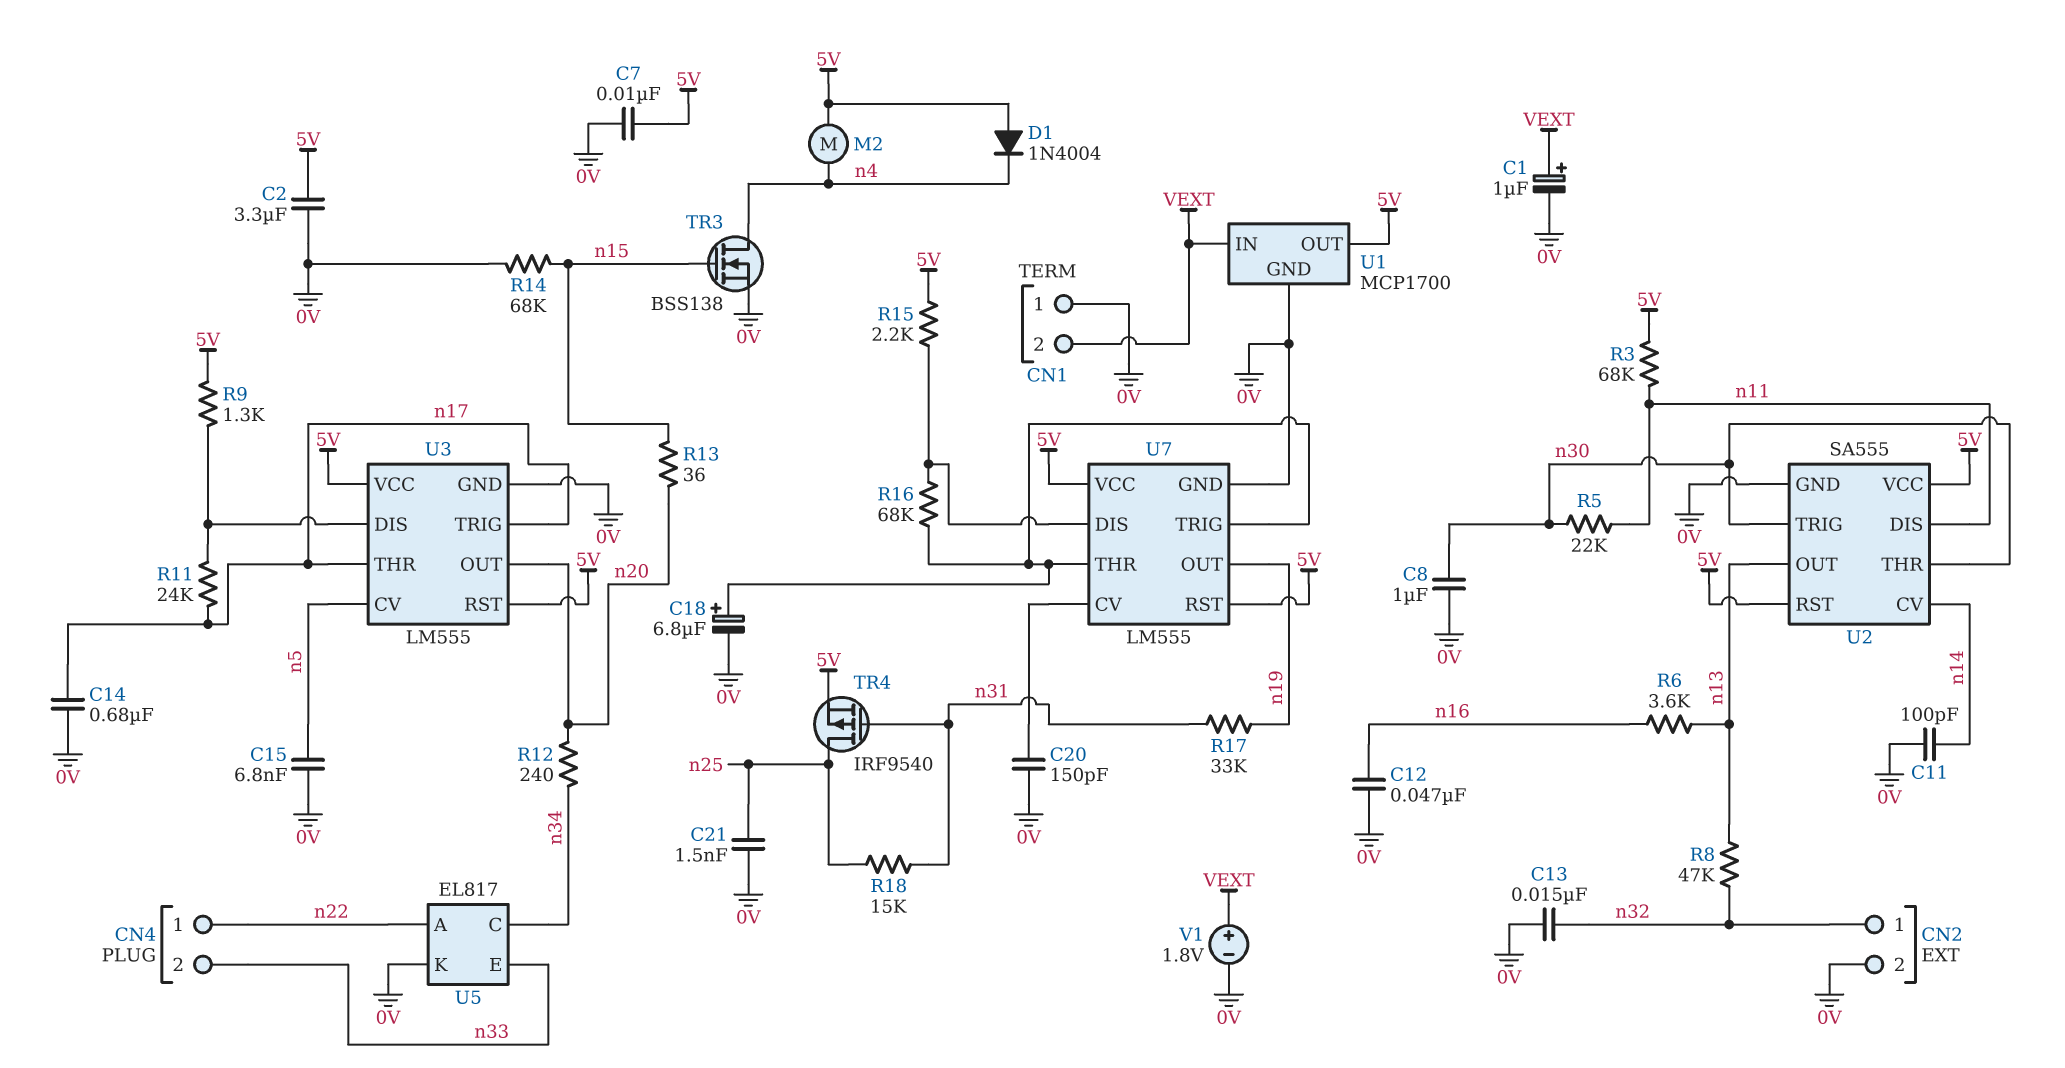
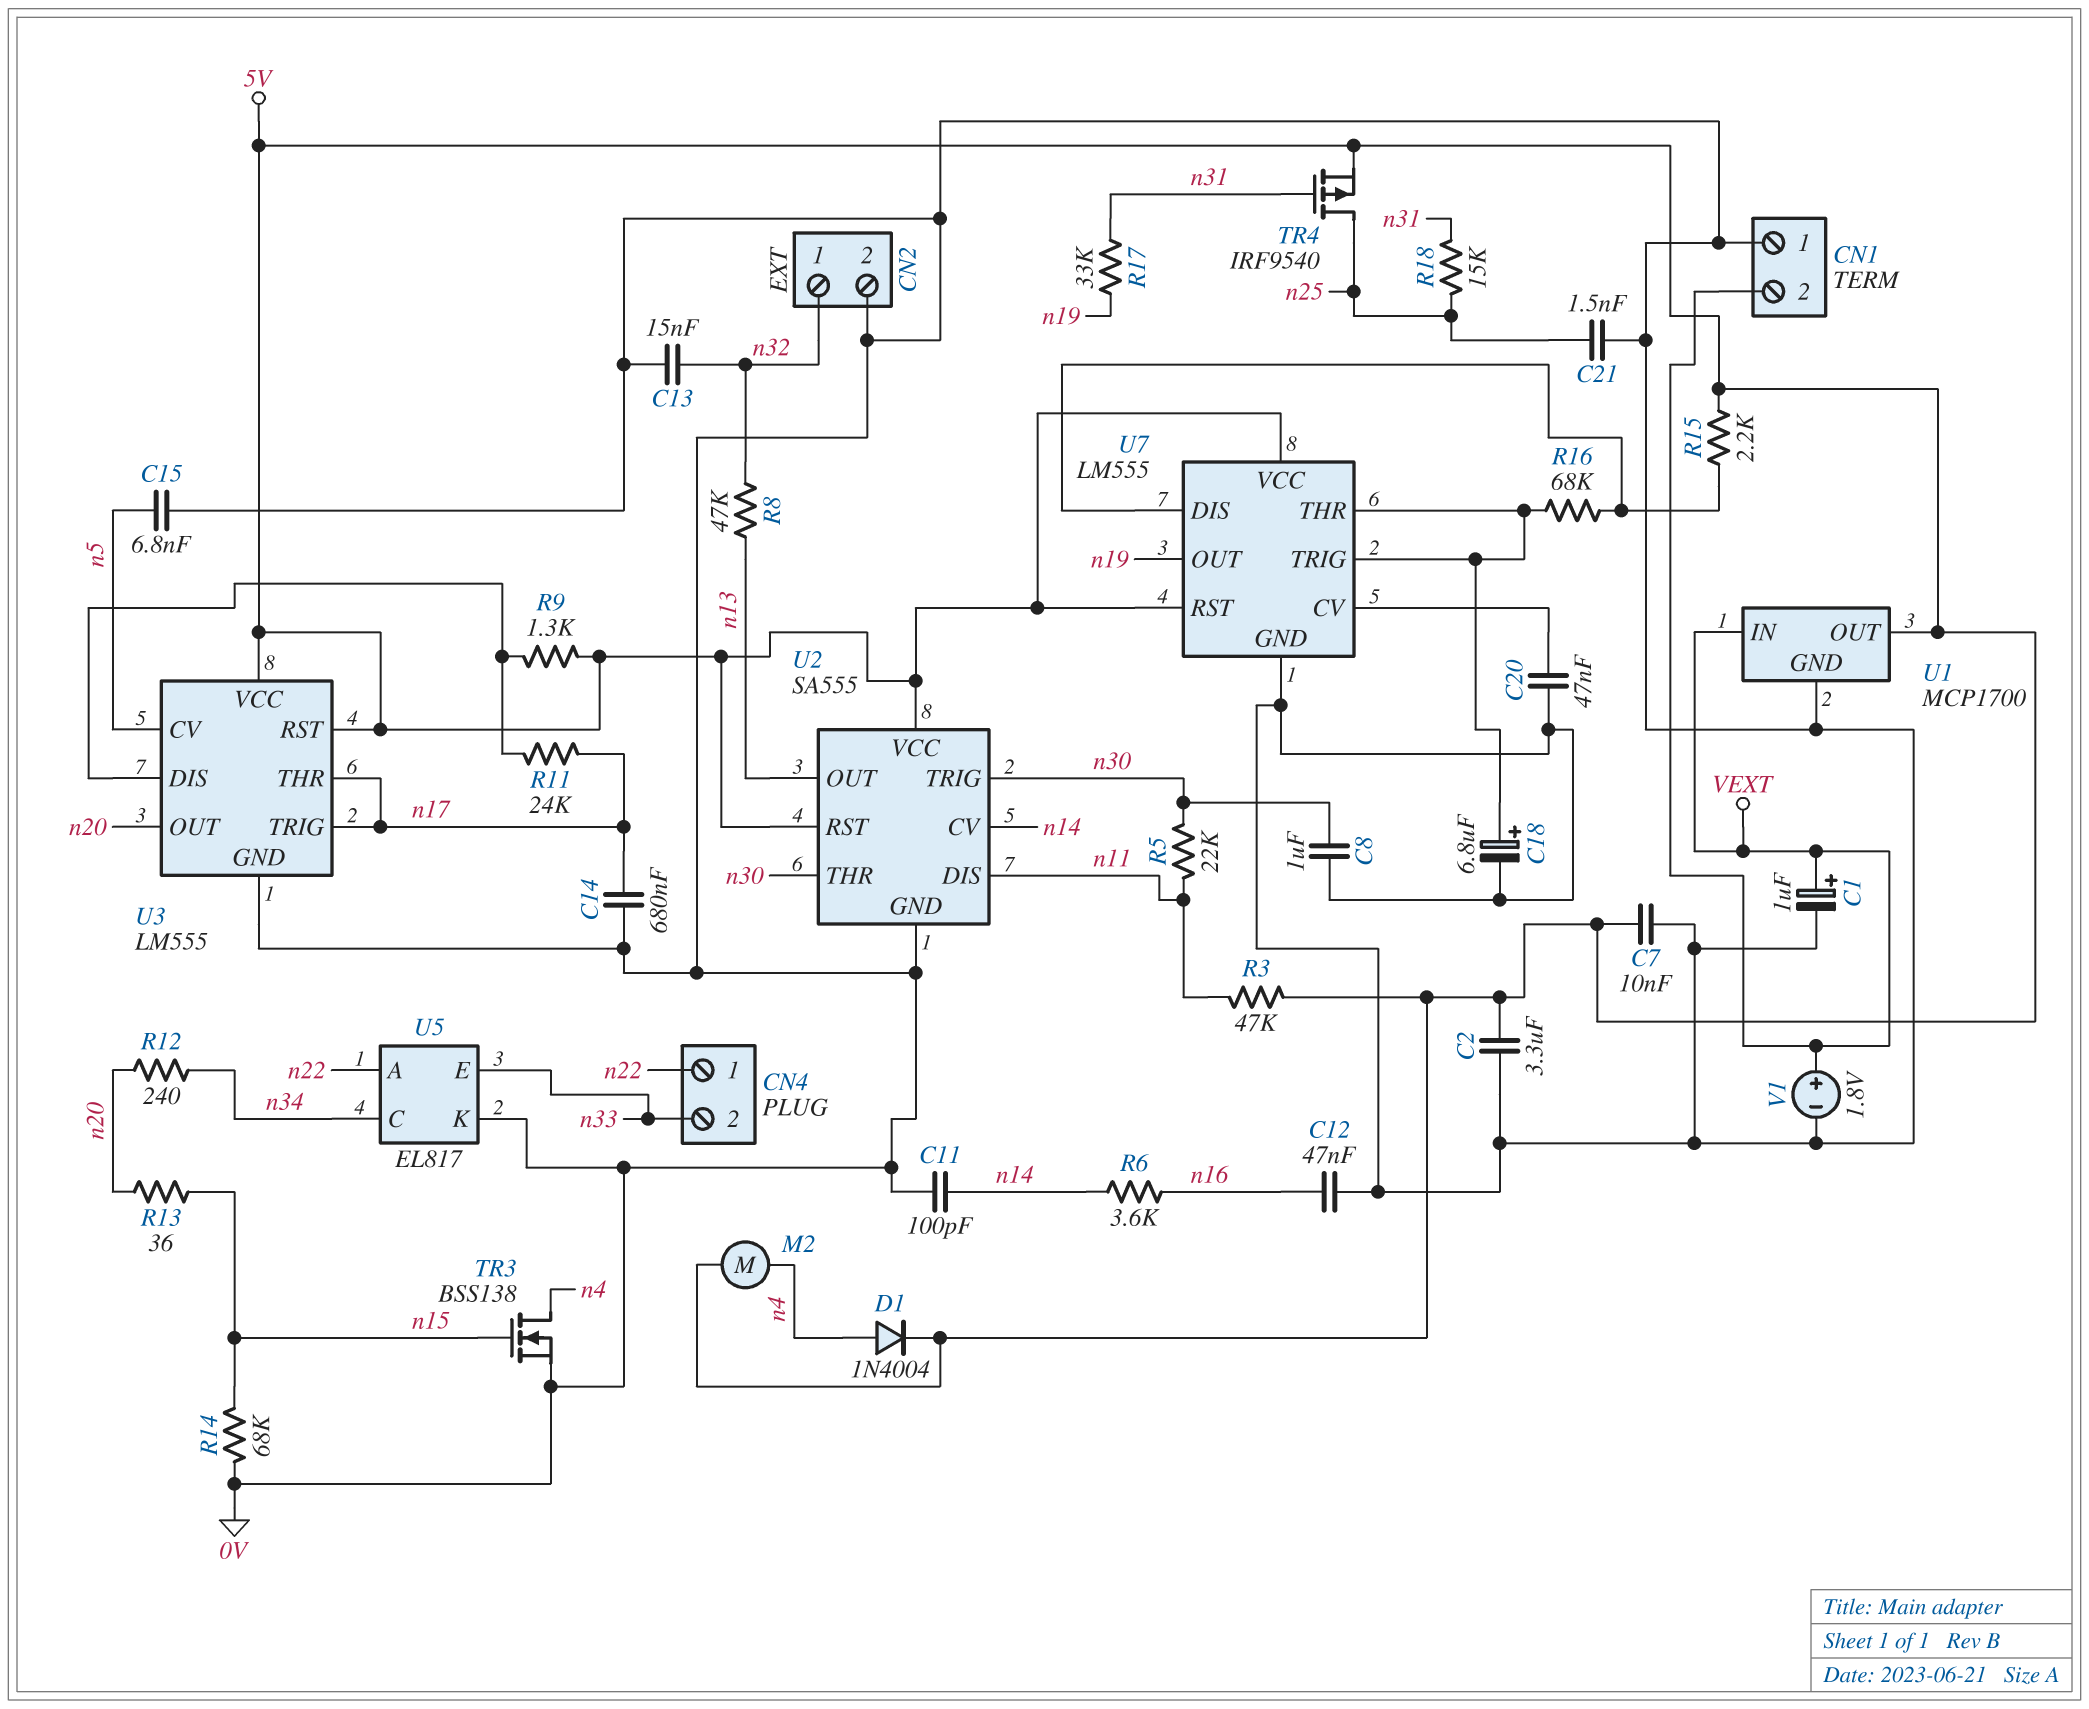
C20: 150pF (0V, U7/CV) -> 47nF (0V, U7/CV)
D1: diode 1N4004 (A 5V, K n4) -> diode 1N4004 (A n4, K 5V)
R3: 68k (5V, n11) -> 47k (5V, n11)
R6: 3.6k (n13, n16) -> 3.6k (n14, n16)

